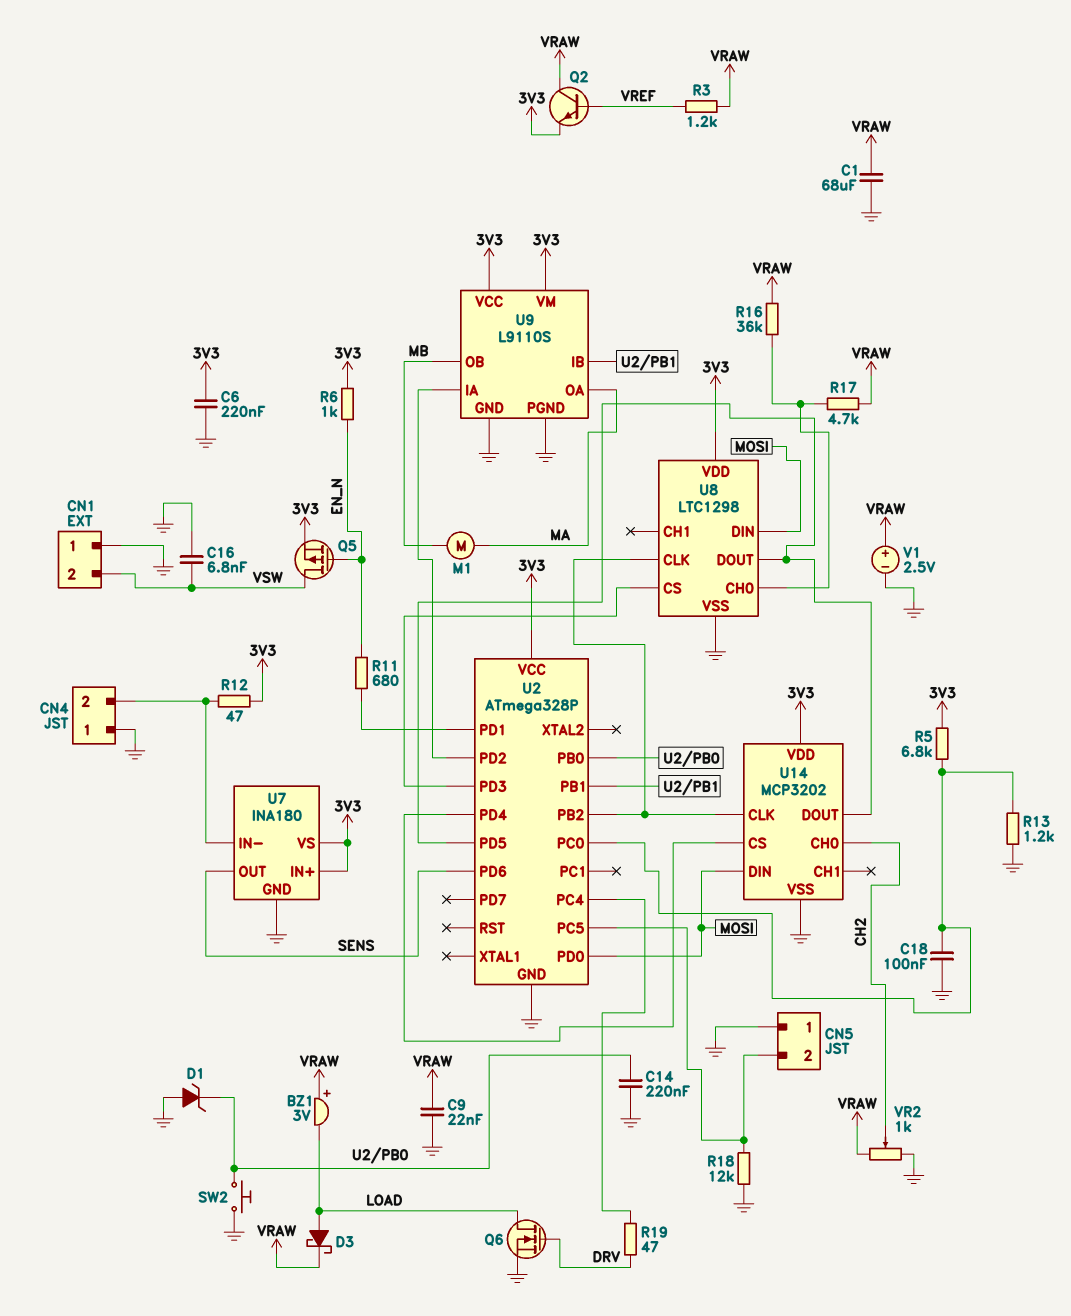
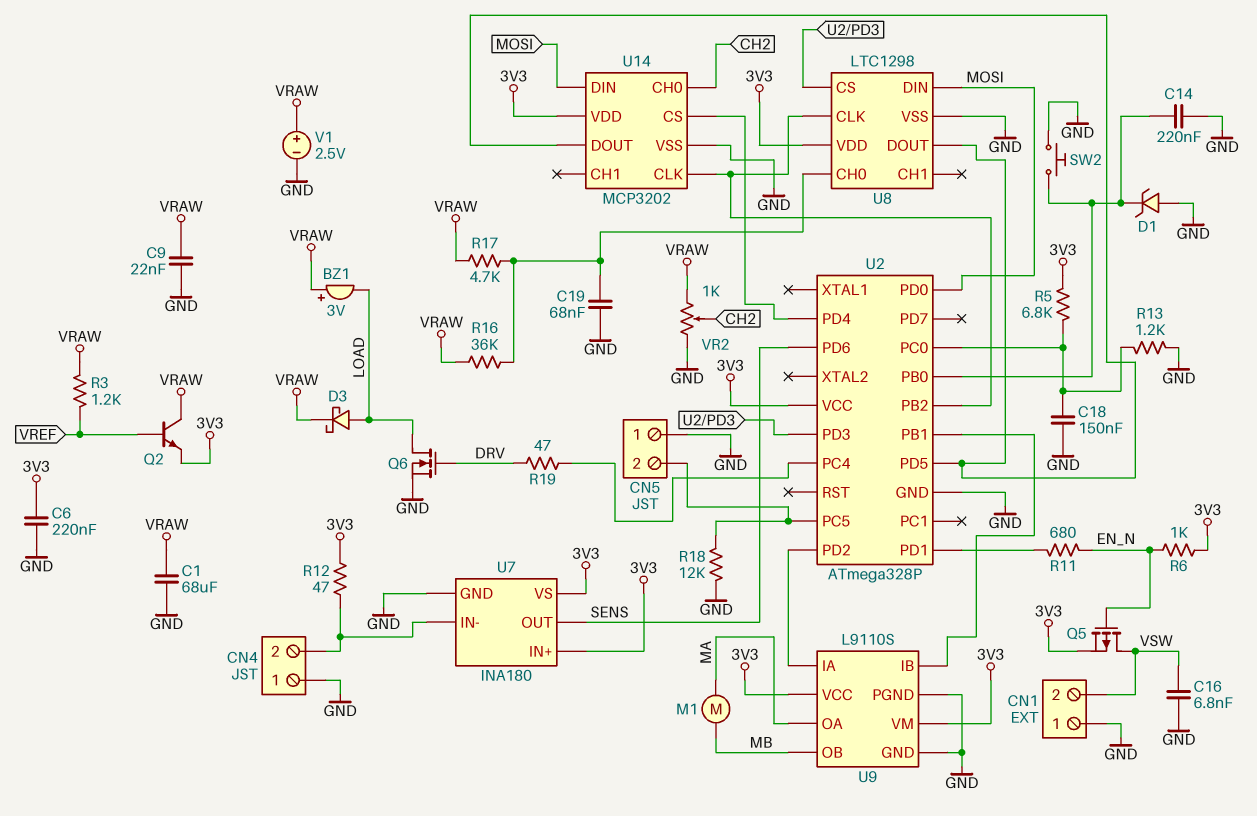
C18: 100nF (GND, U2/PC0) -> 150nF (GND, U2/PC0)
C19: none -> 68nF (GND, U8/CH0)

